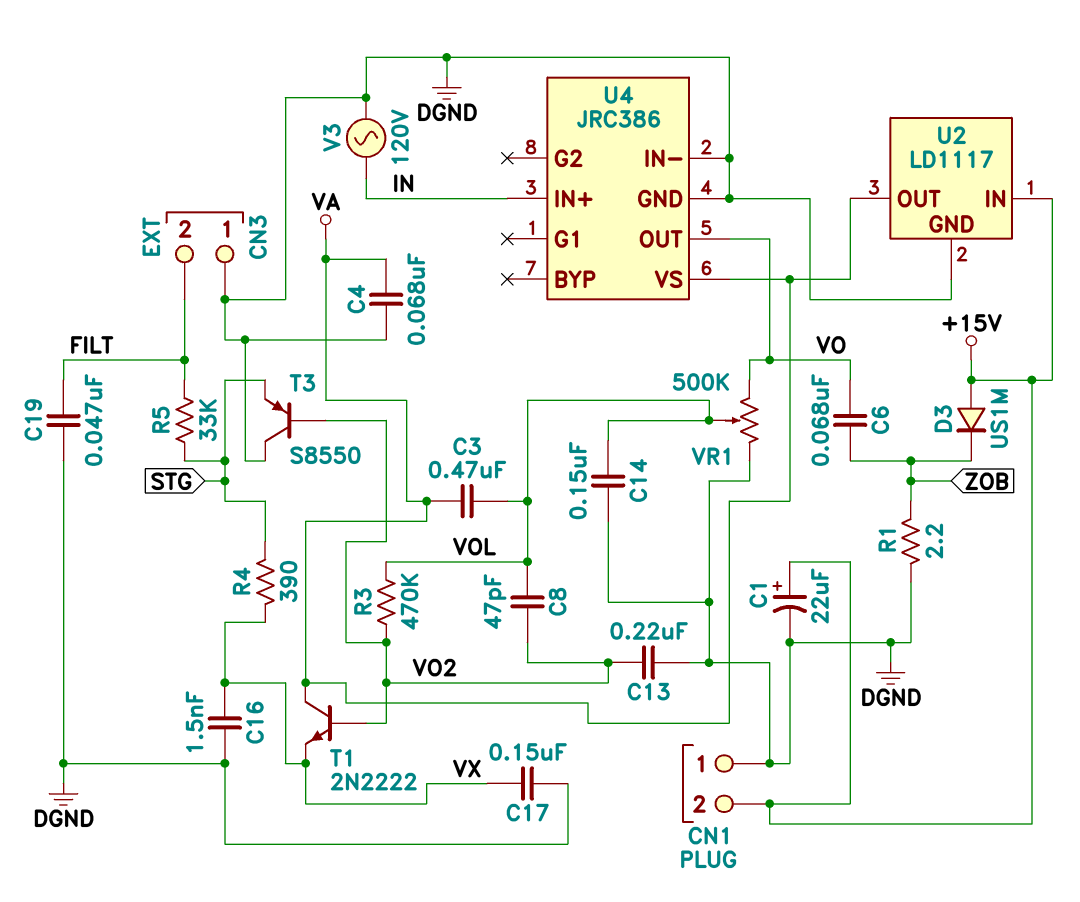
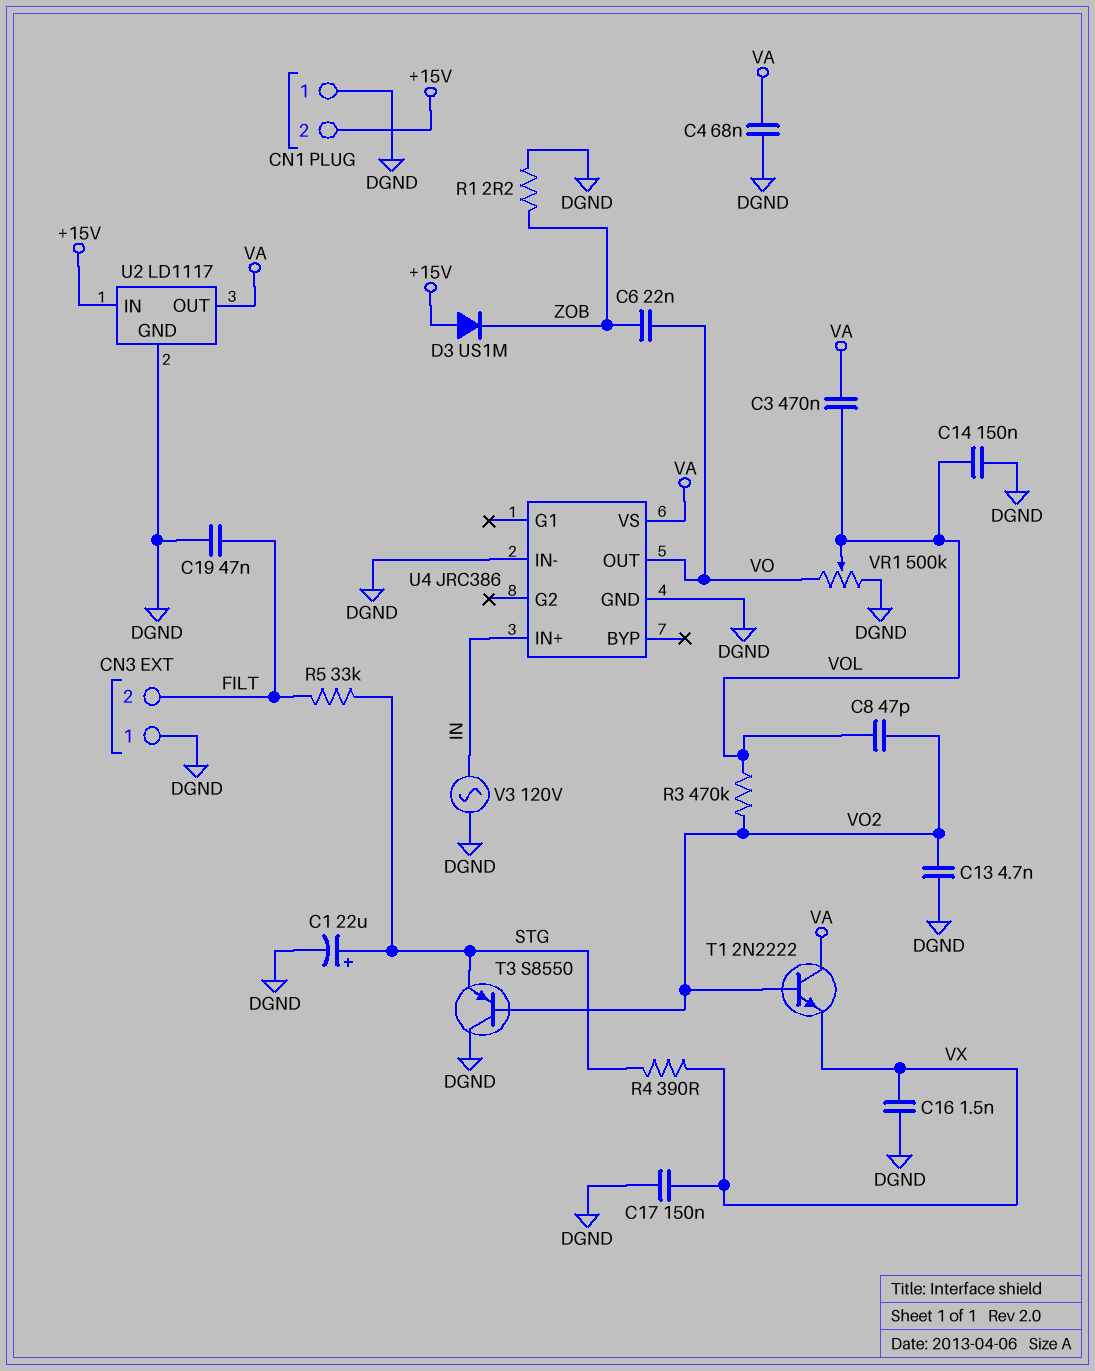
C1: 22uF (plus +15V, minus DGND) -> 22uF (plus STG, minus DGND)
C6: 68nF (VO, ZOB) -> 22nF (VO, ZOB)
C13: 220nF (DGND, VO2) -> 4.7nF (DGND, VO2)

